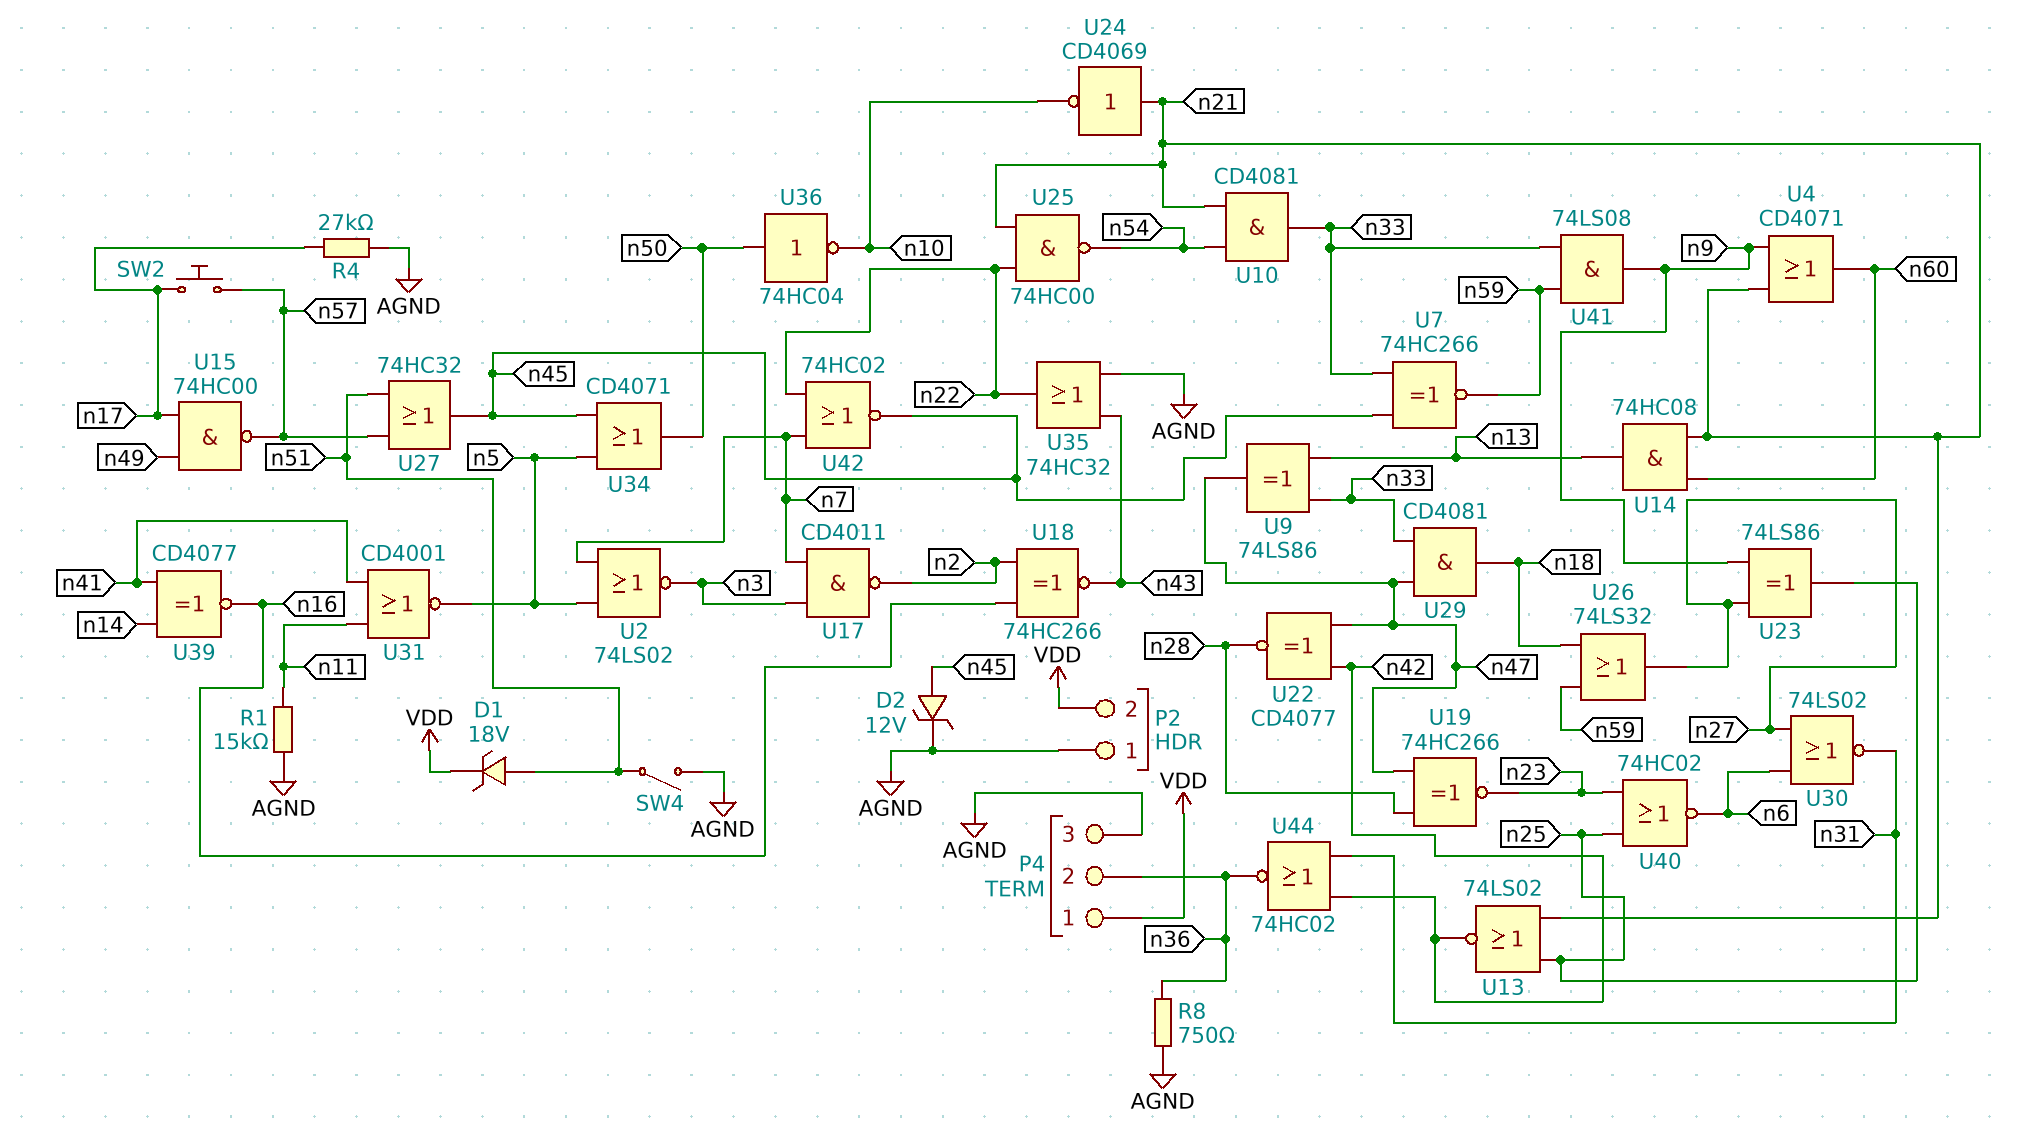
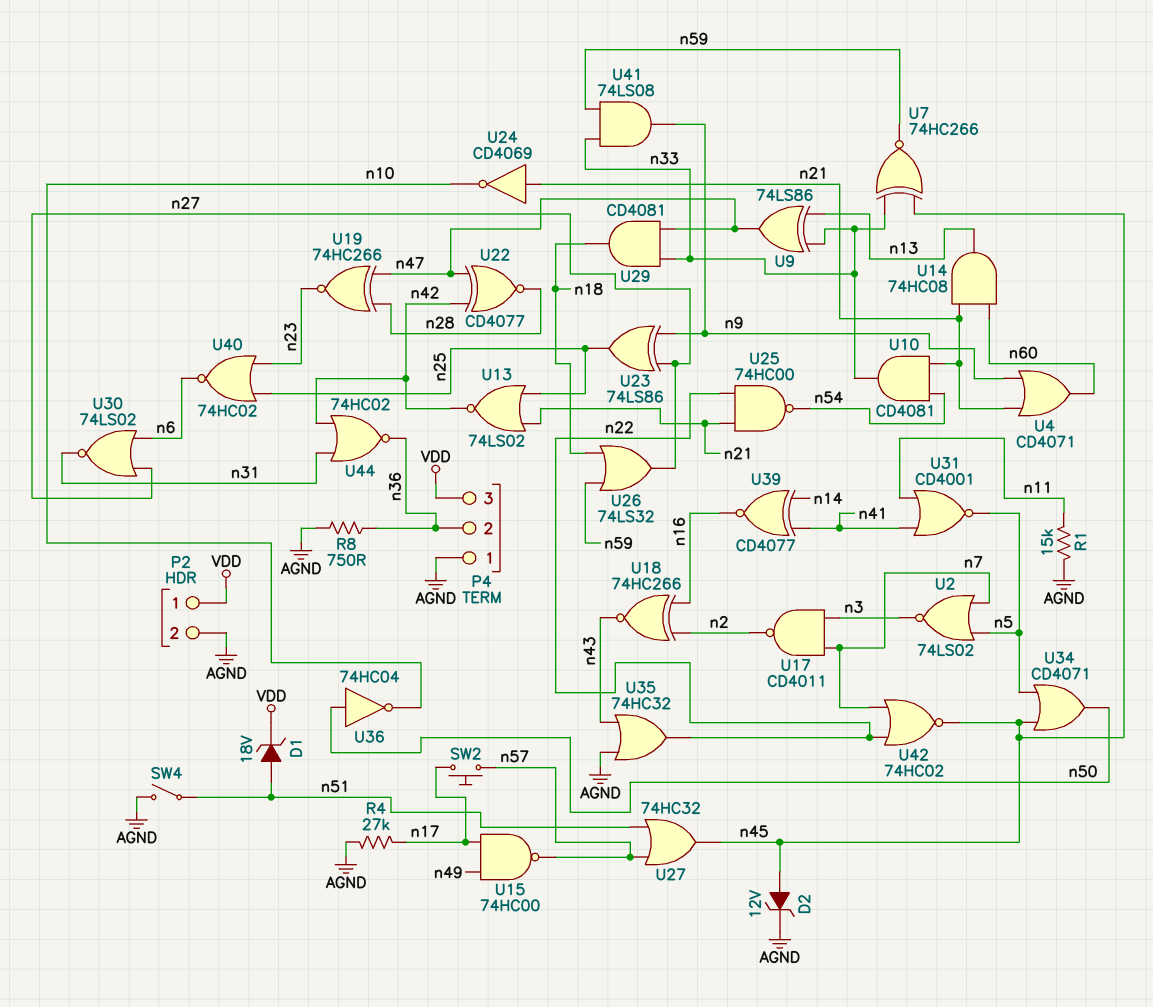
P2 pin 1: AGND -> VDD
P2 pin 2: VDD -> AGND
P4 pin 1: VDD -> AGND
P4 pin 3: AGND -> VDD

